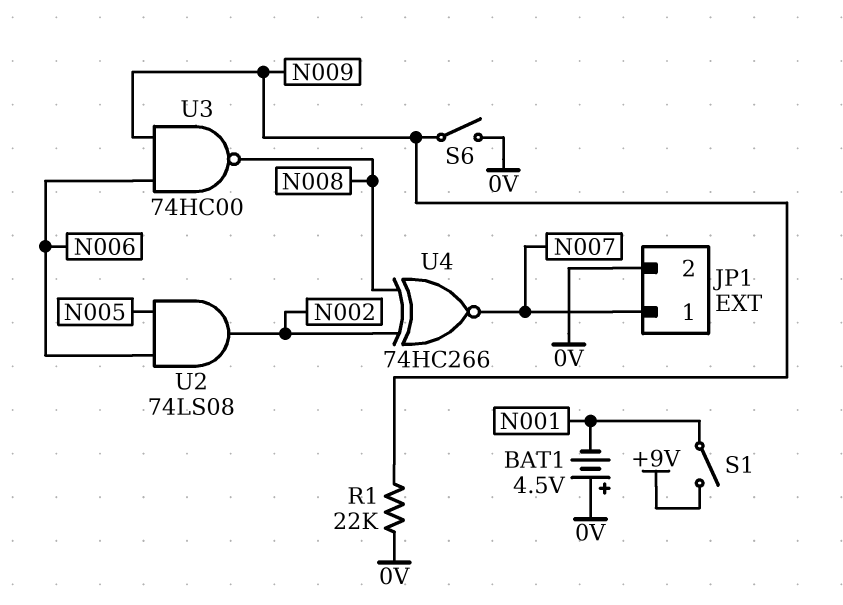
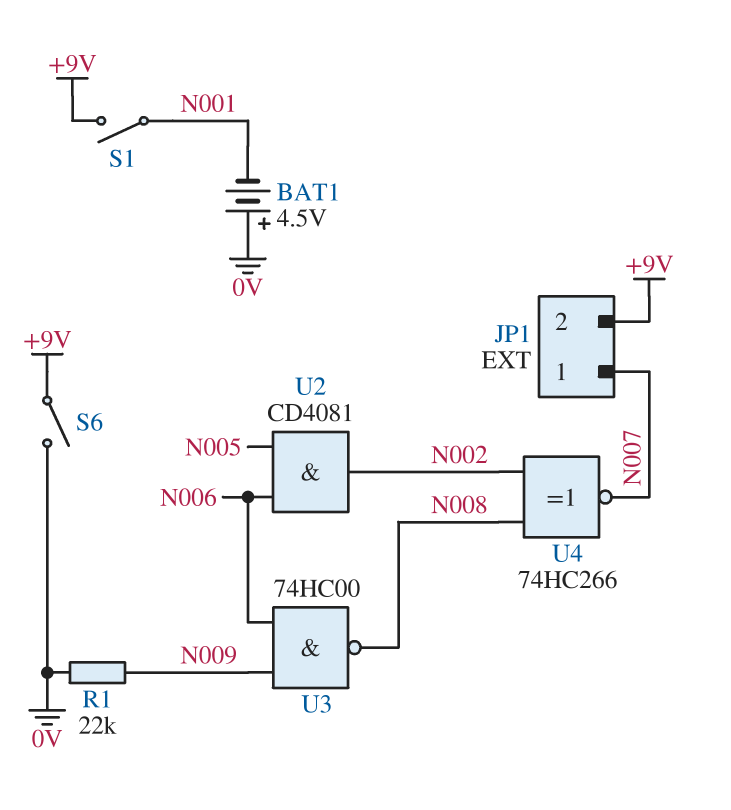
JP1 pin 2: 0V -> +9V
S6: switch (0V, N009) -> switch (+9V, 0V)
U2: AND 74LS08 (in N005, in N006, out N002) -> AND CD4081 (in N005, in N006, out N002)

